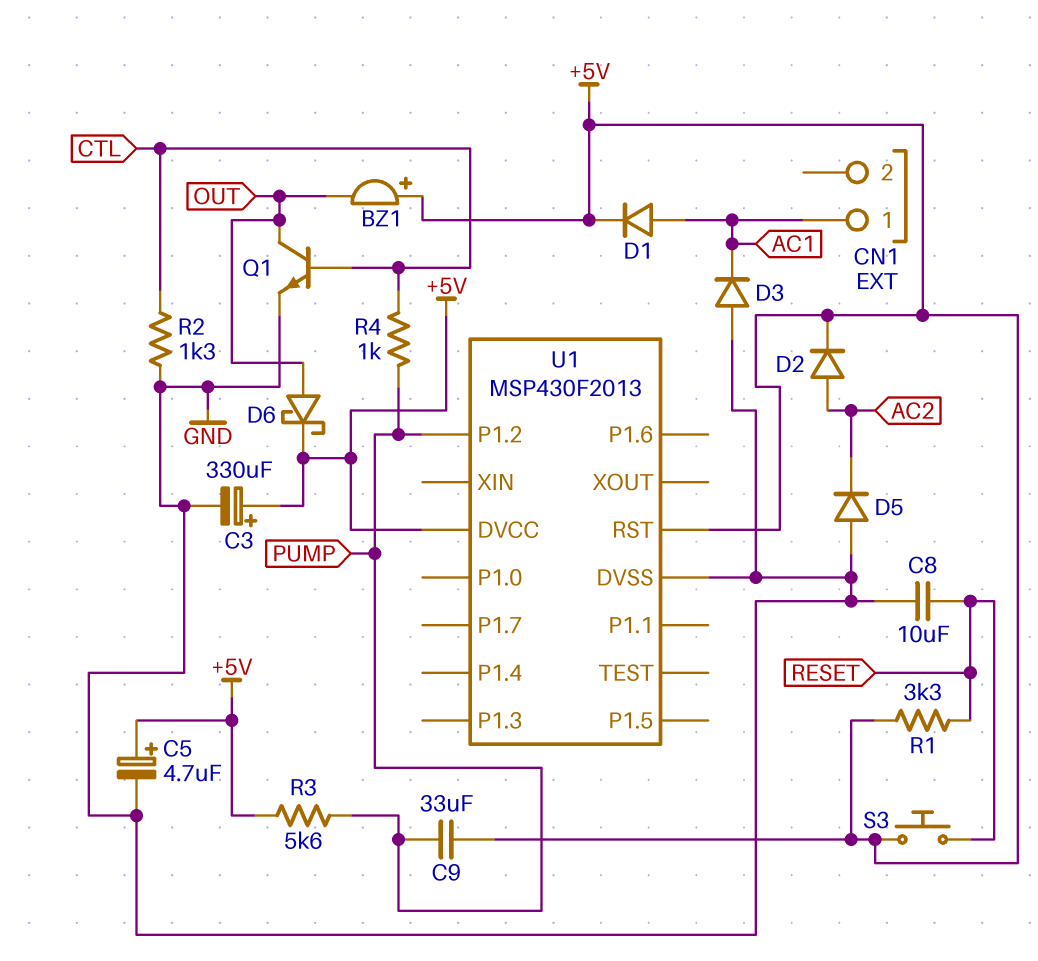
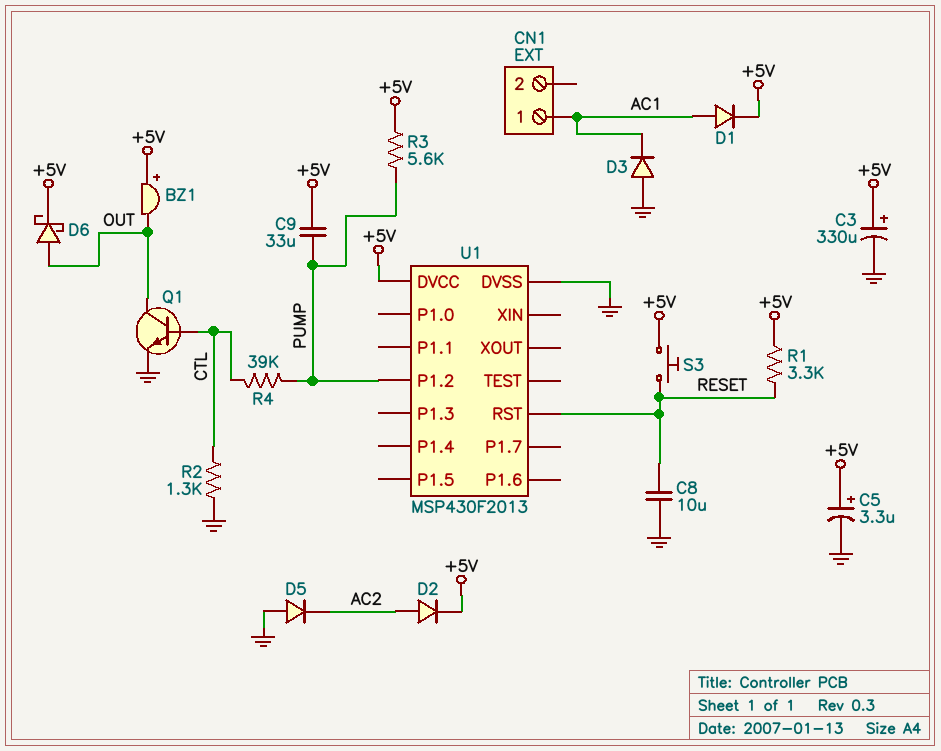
C5: 4.7uF (plus +5V, minus GND) -> 3.3uF (plus +5V, minus GND)
R4: 1k (CTL, PUMP) -> 39k (CTL, PUMP)
U1 pin RST: +5V -> RESET

